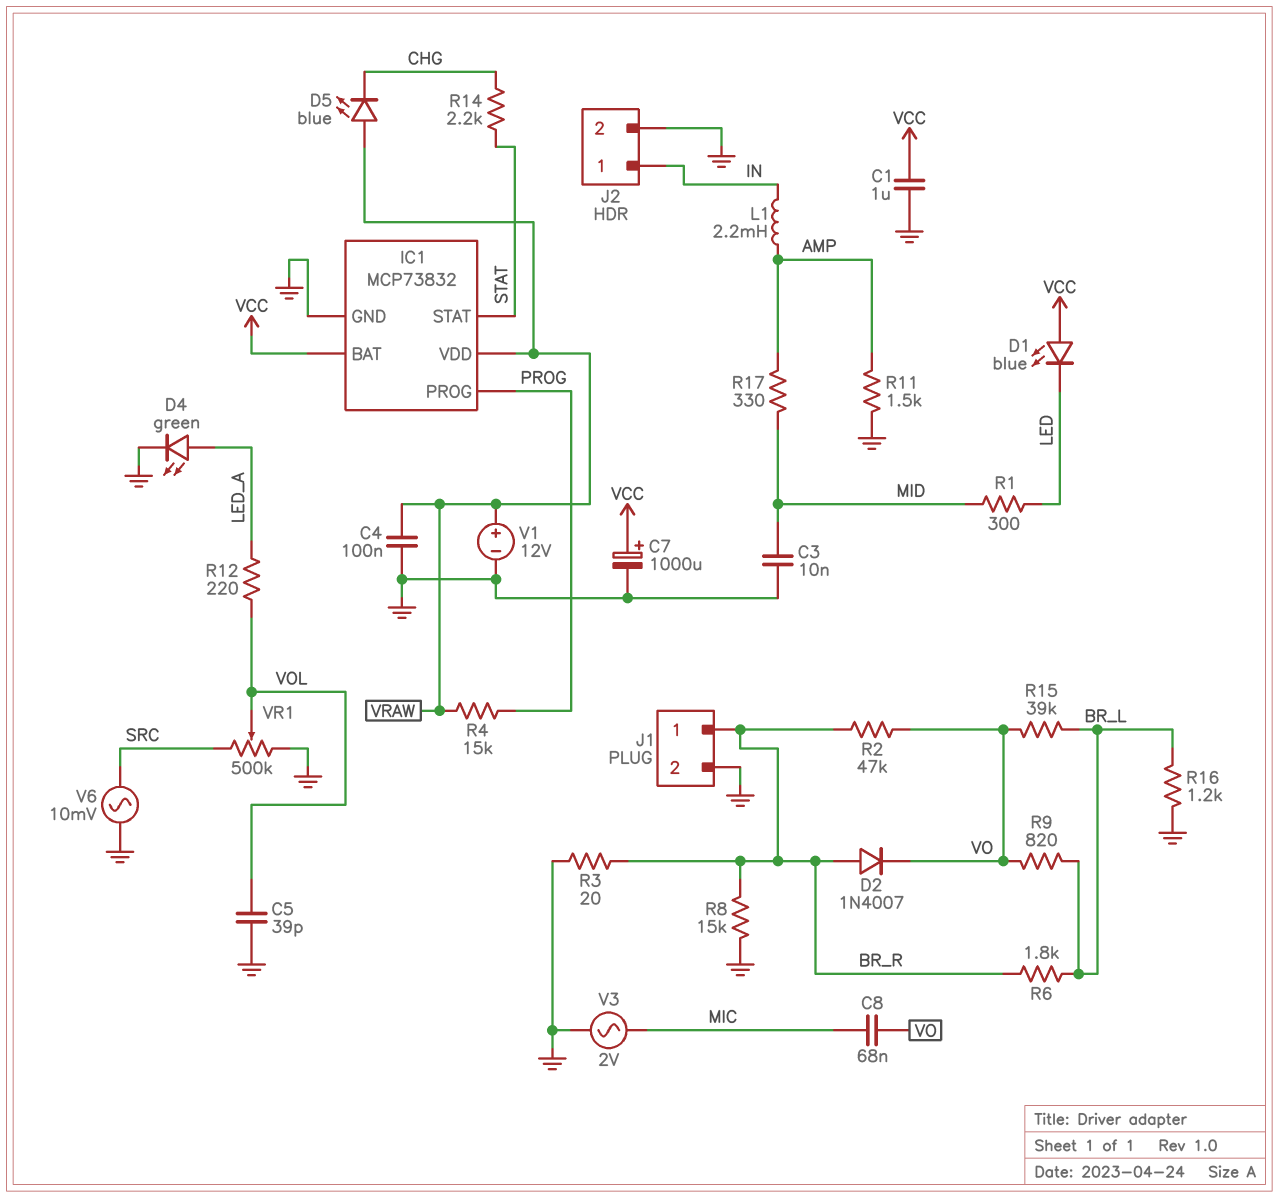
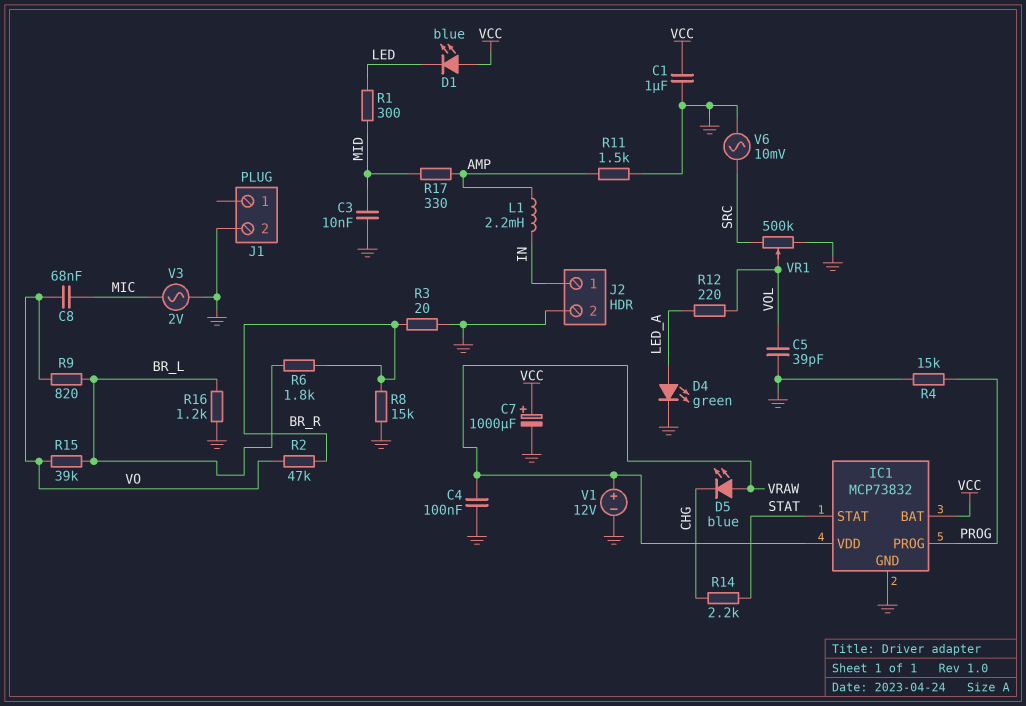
D2: diode 1N4007 (A BR_R, K VO) -> none
J1 pin 1: BR_R -> none
R4: 15k (PROG, VRAW) -> 15k (GND, PROG)

